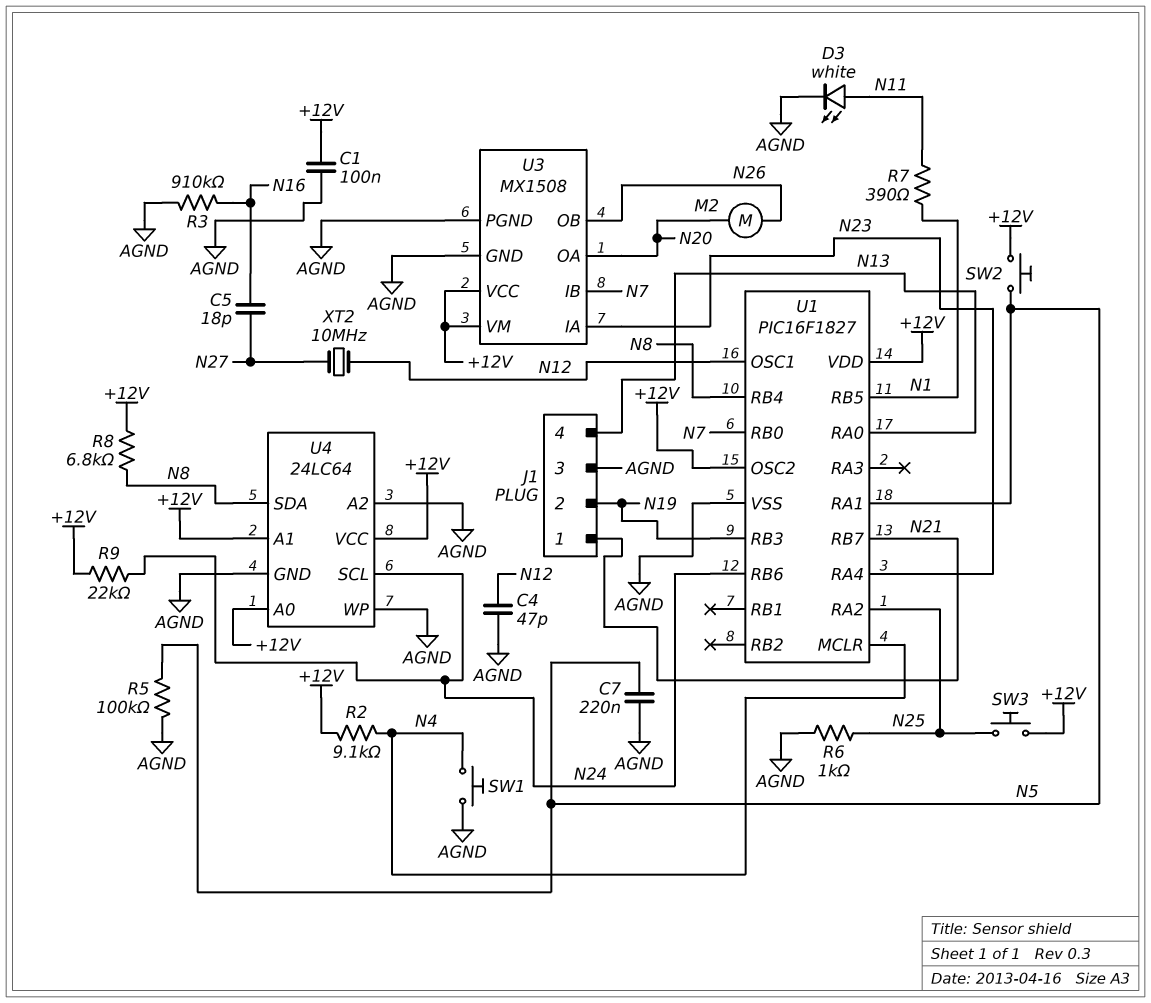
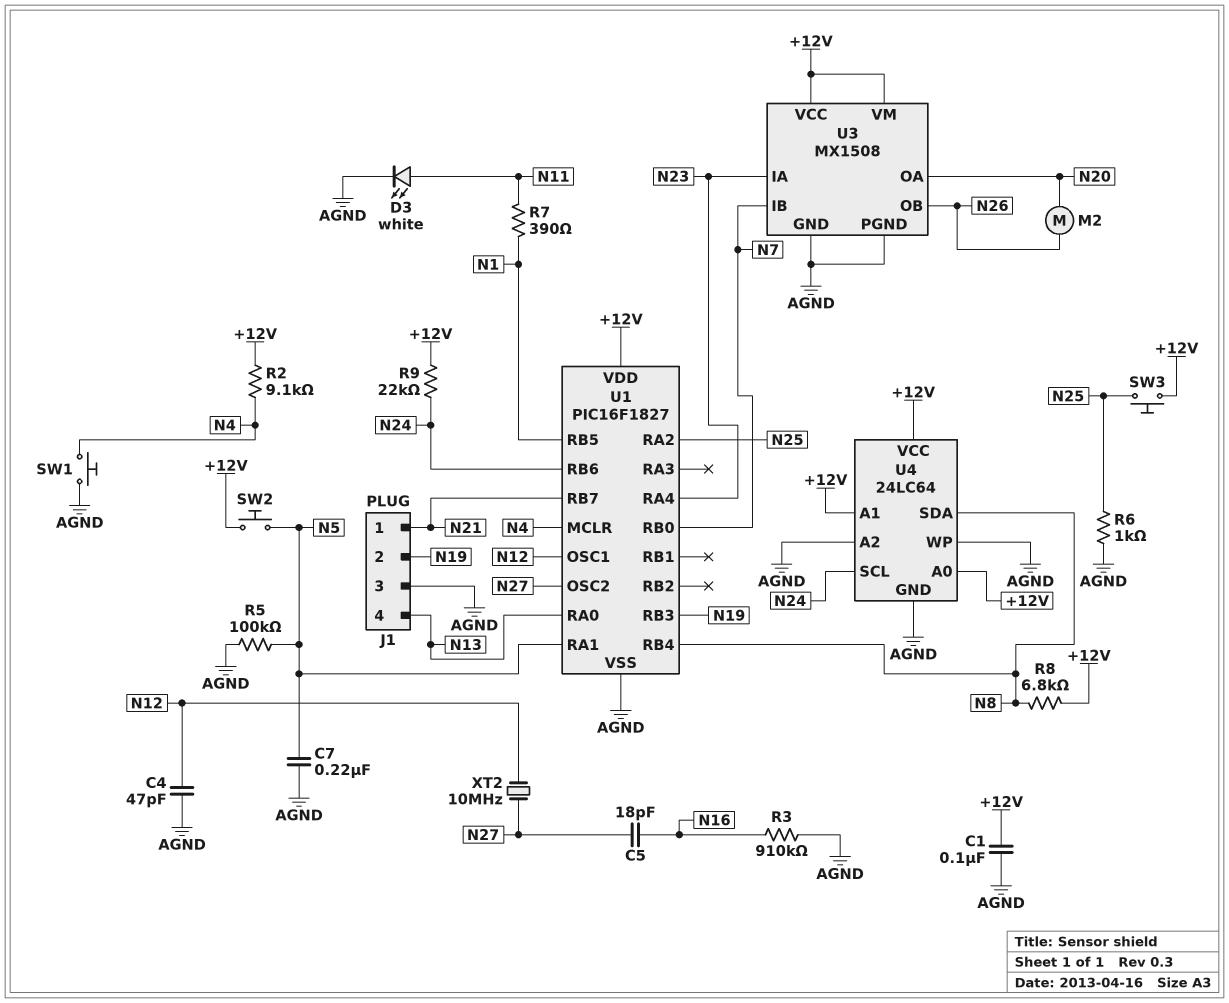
U1 pin OSC2: +12V -> N27

